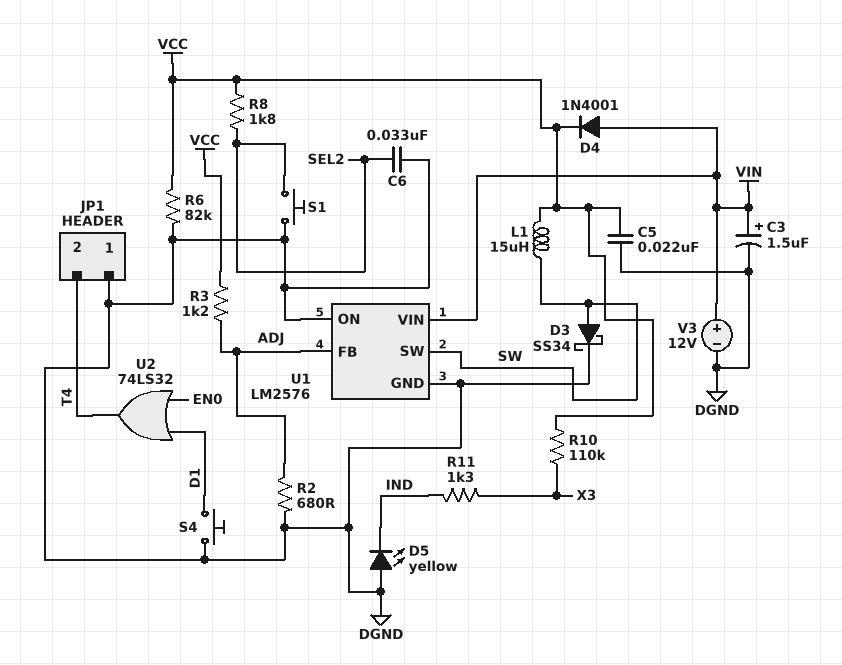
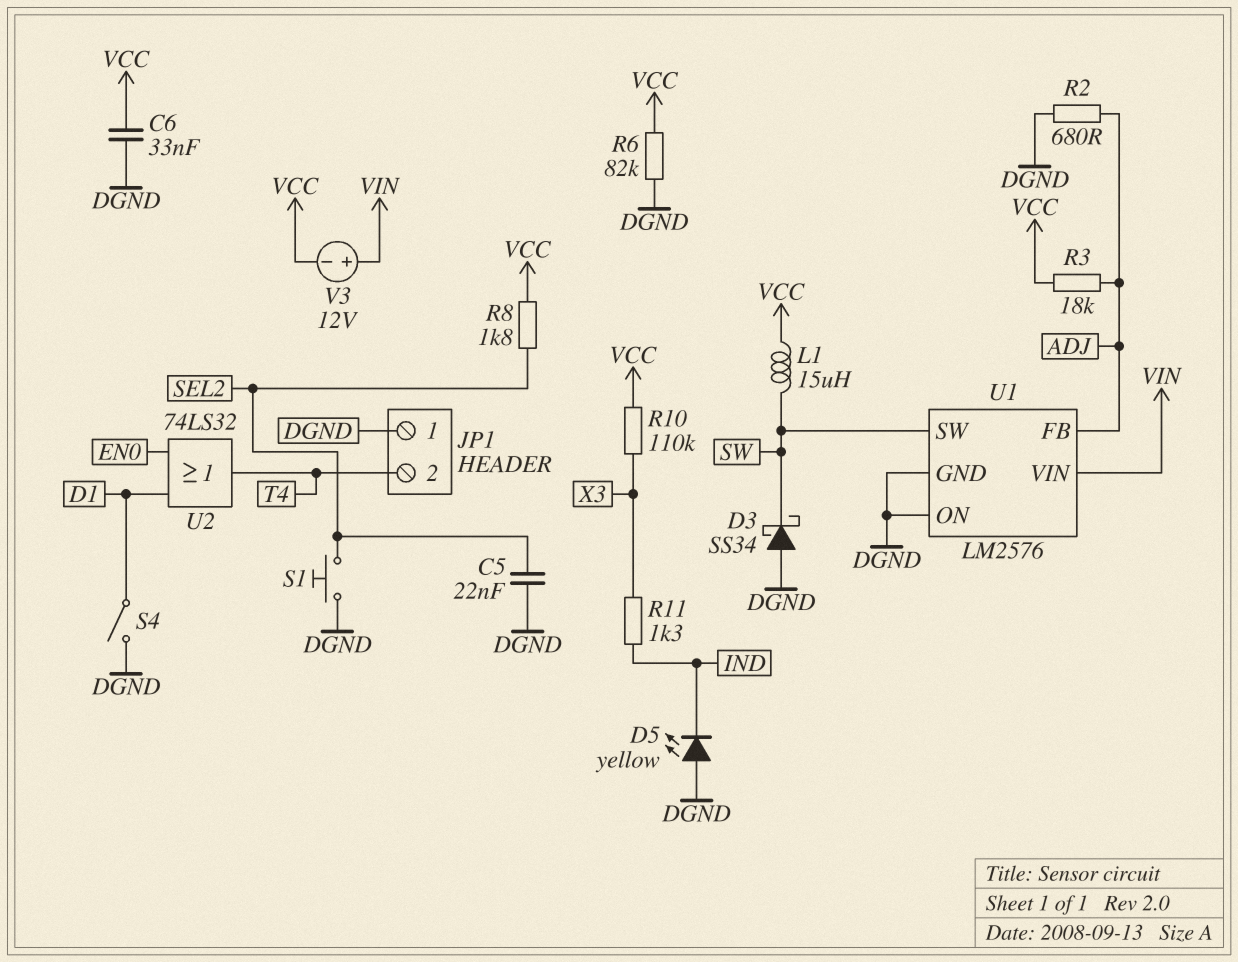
C3: 1.5uF (plus VIN, minus DGND) -> none
C5: 22nF (DGND, VCC) -> 22nF (DGND, SEL2)
C6: 33nF (DGND, SEL2) -> 33nF (DGND, VCC)
D3: schottky SS34 (A SW, K DGND) -> schottky SS34 (A DGND, K SW)
D4: diode 1N4001 (A VIN, K VCC) -> none
R3: 1.2k (ADJ, VCC) -> 18k (ADJ, VCC)
S4: button (D1, DGND) -> switch (D1, DGND)
V3: 12V (plus VIN, minus DGND) -> 12V (plus VIN, minus VCC)

